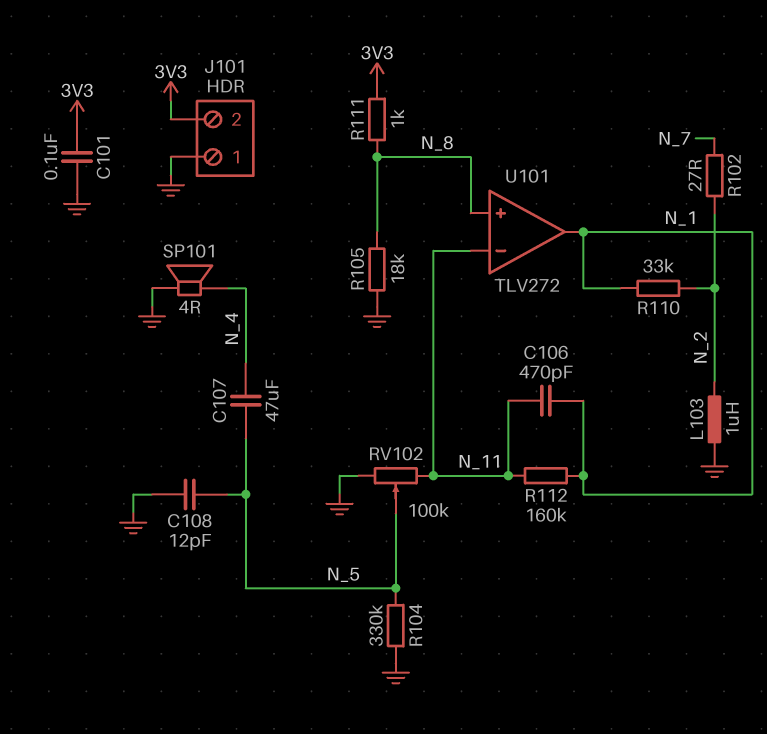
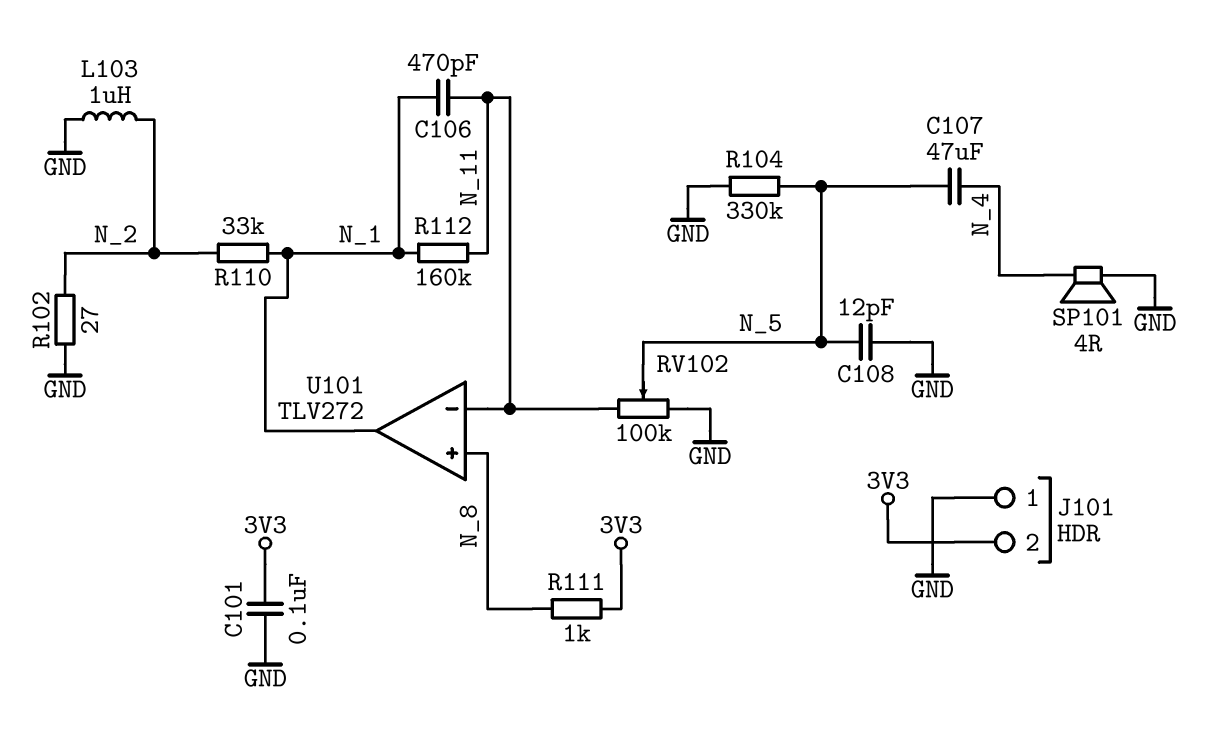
R102: 27 (N_2, N_7) -> 27 (GND, N_2)
R105: 18k (GND, N_8) -> none

